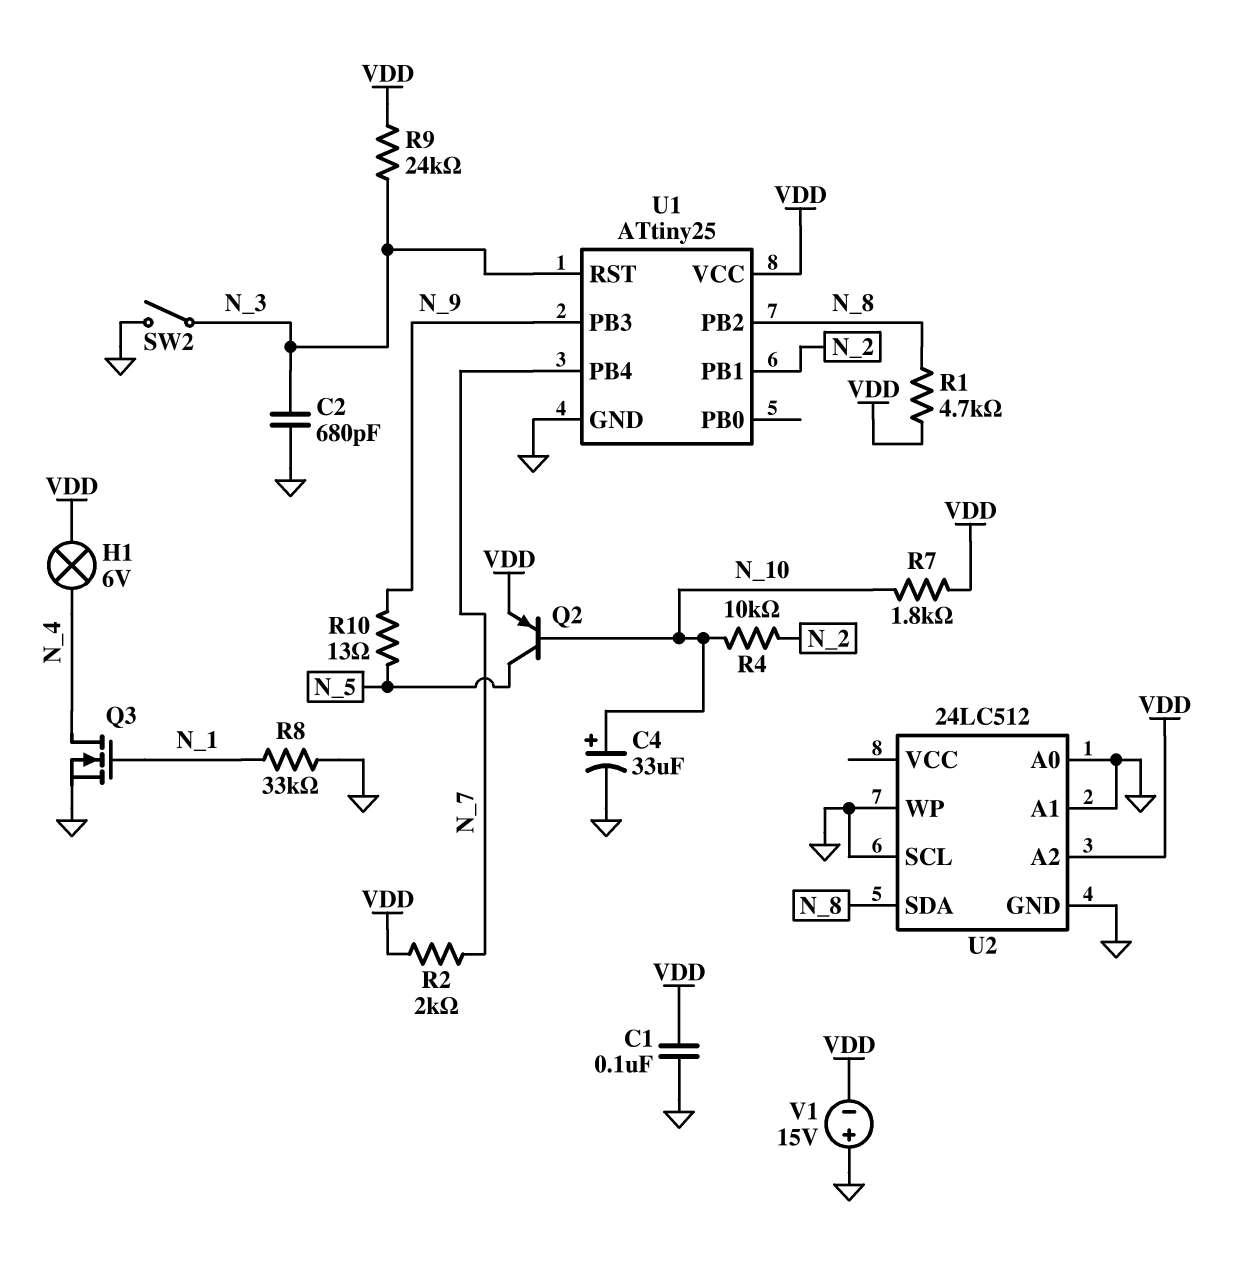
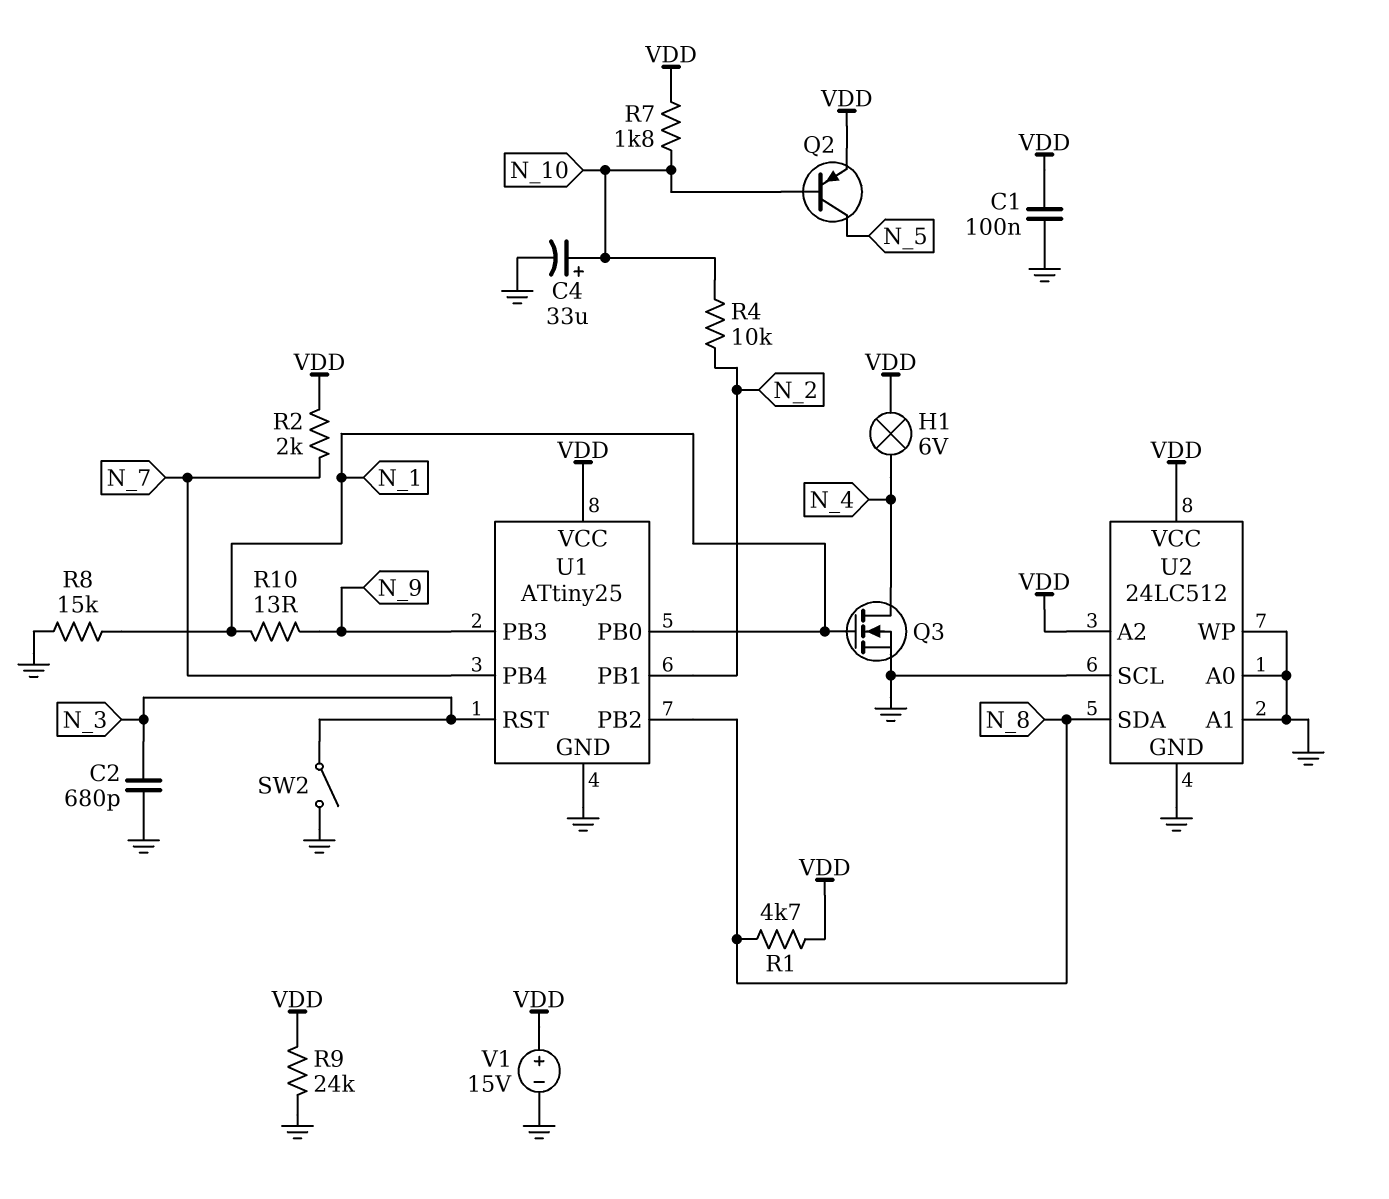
R8: 33k (GND, N_1) -> 15k (GND, N_1)
R9: 24k (N_3, VDD) -> 24k (GND, VDD)
R10: 13 (N_5, N_9) -> 13 (N_1, N_9)
U1 pin PB0: none -> N_1
U2 pin VCC: none -> VDD
V1: 15V (plus GND, minus VDD) -> 15V (plus VDD, minus GND)

